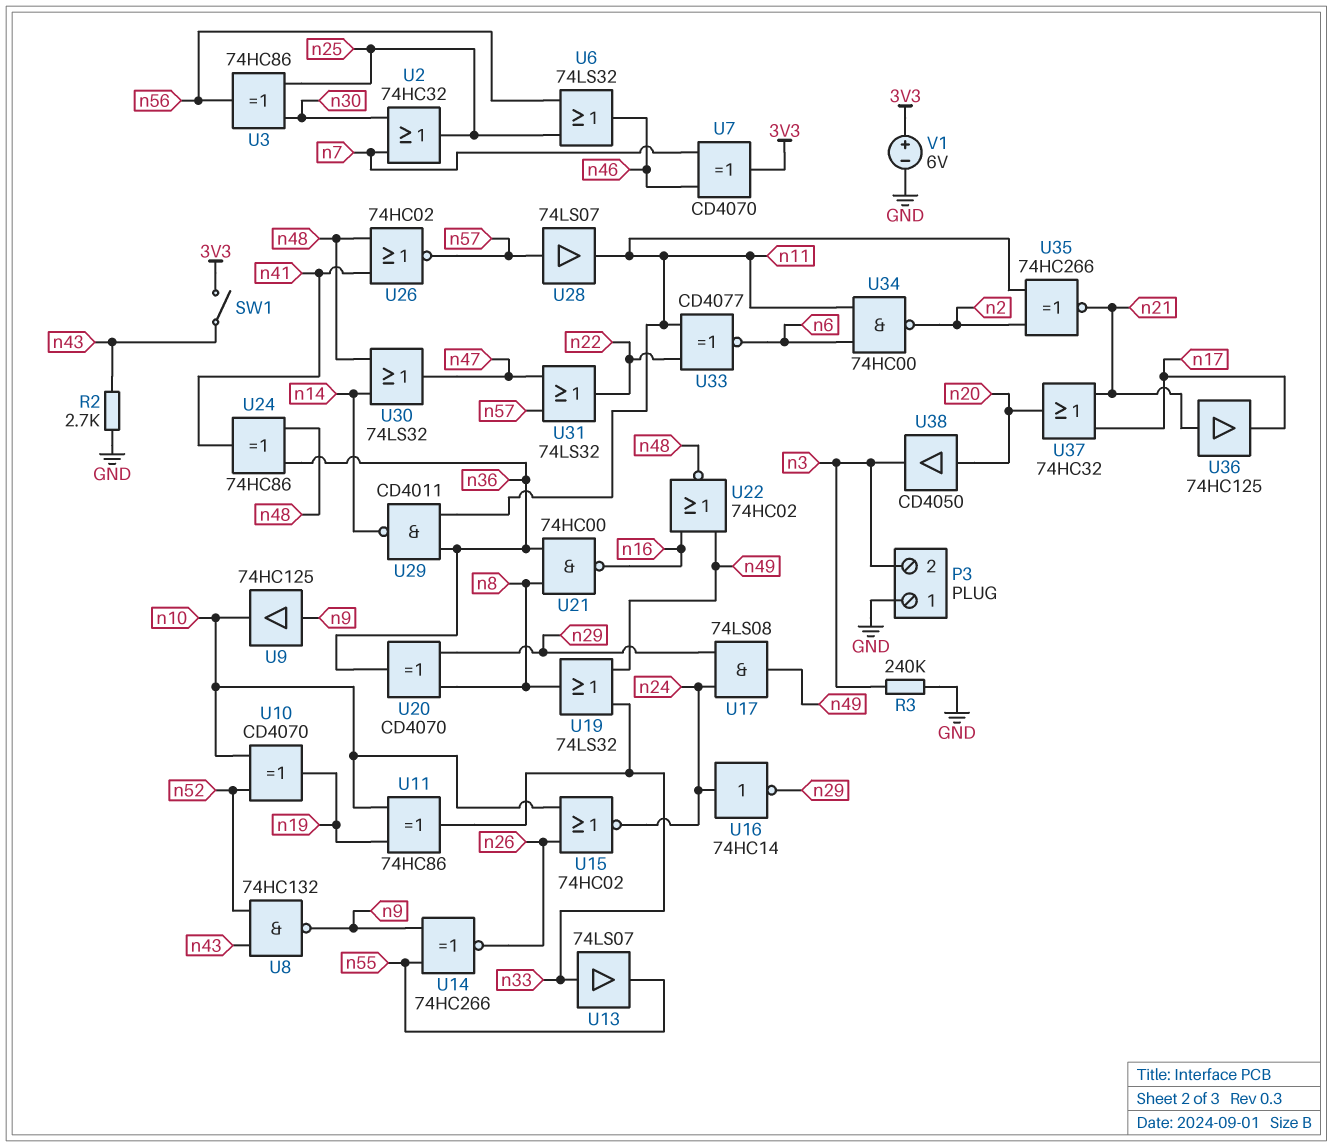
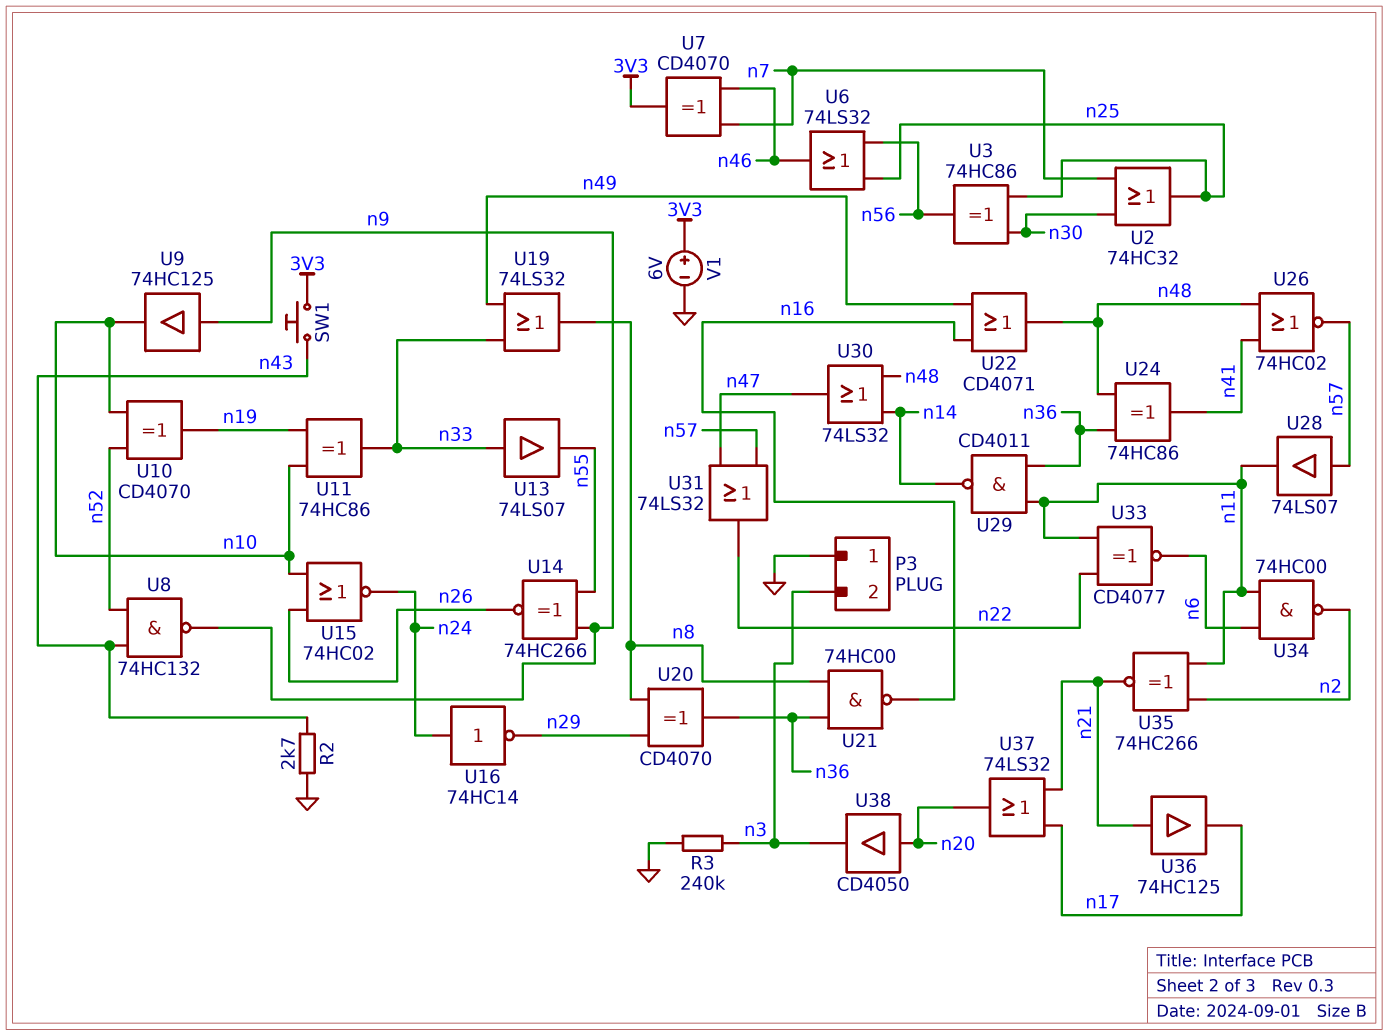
SW1: switch (3V3, n43) -> button (3V3, n43)
U17: AND 74LS08 (in n24, in n29, out n49) -> none
U22: NOR 74HC02 (in n16, in n49, out n48) -> OR CD4071 (in n16, in n49, out n48)
U37: OR 74HC32 (in n17, in n21, out n20) -> OR 74LS32 (in n17, in n21, out n20)

